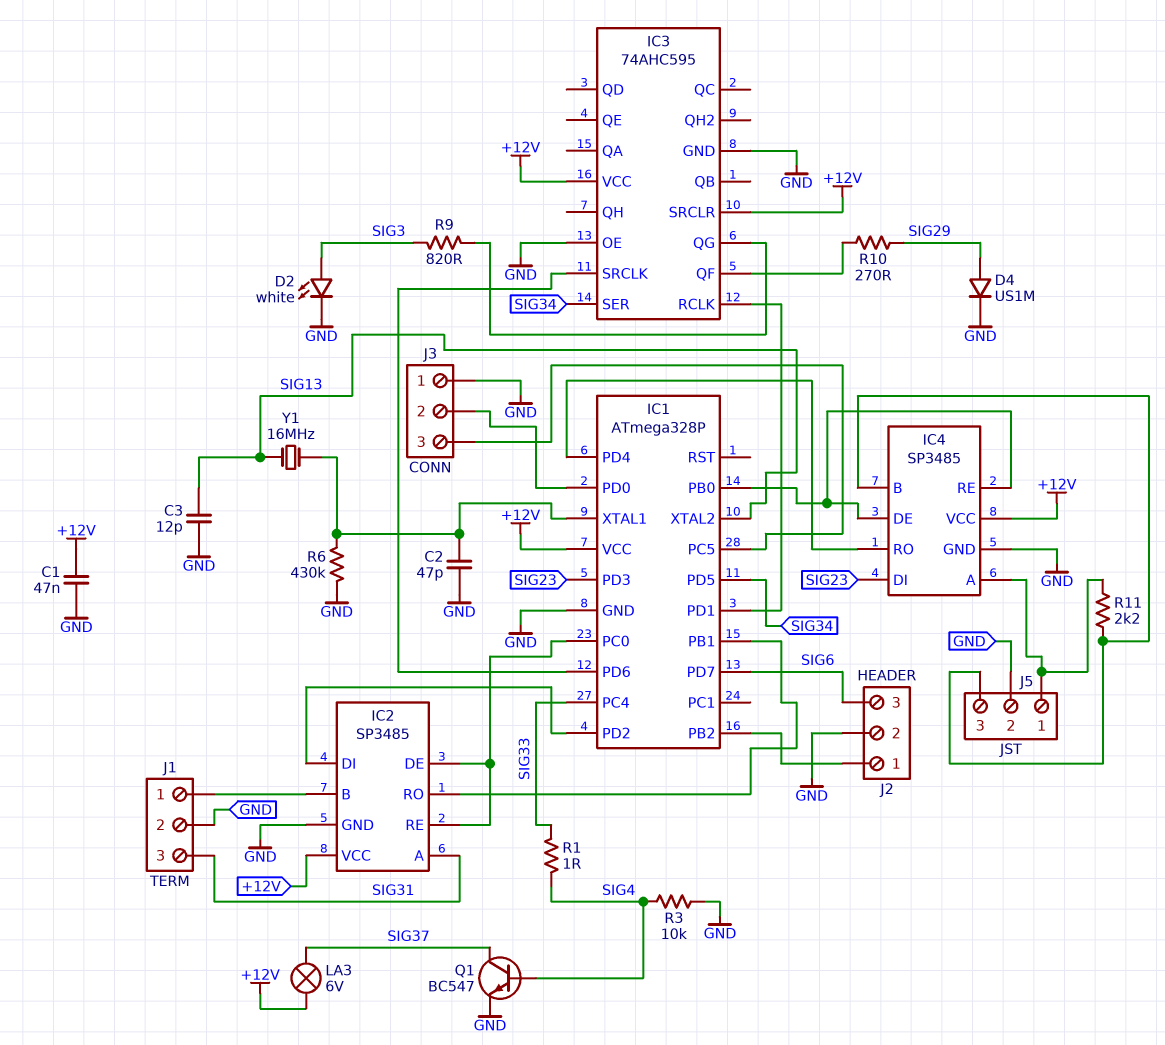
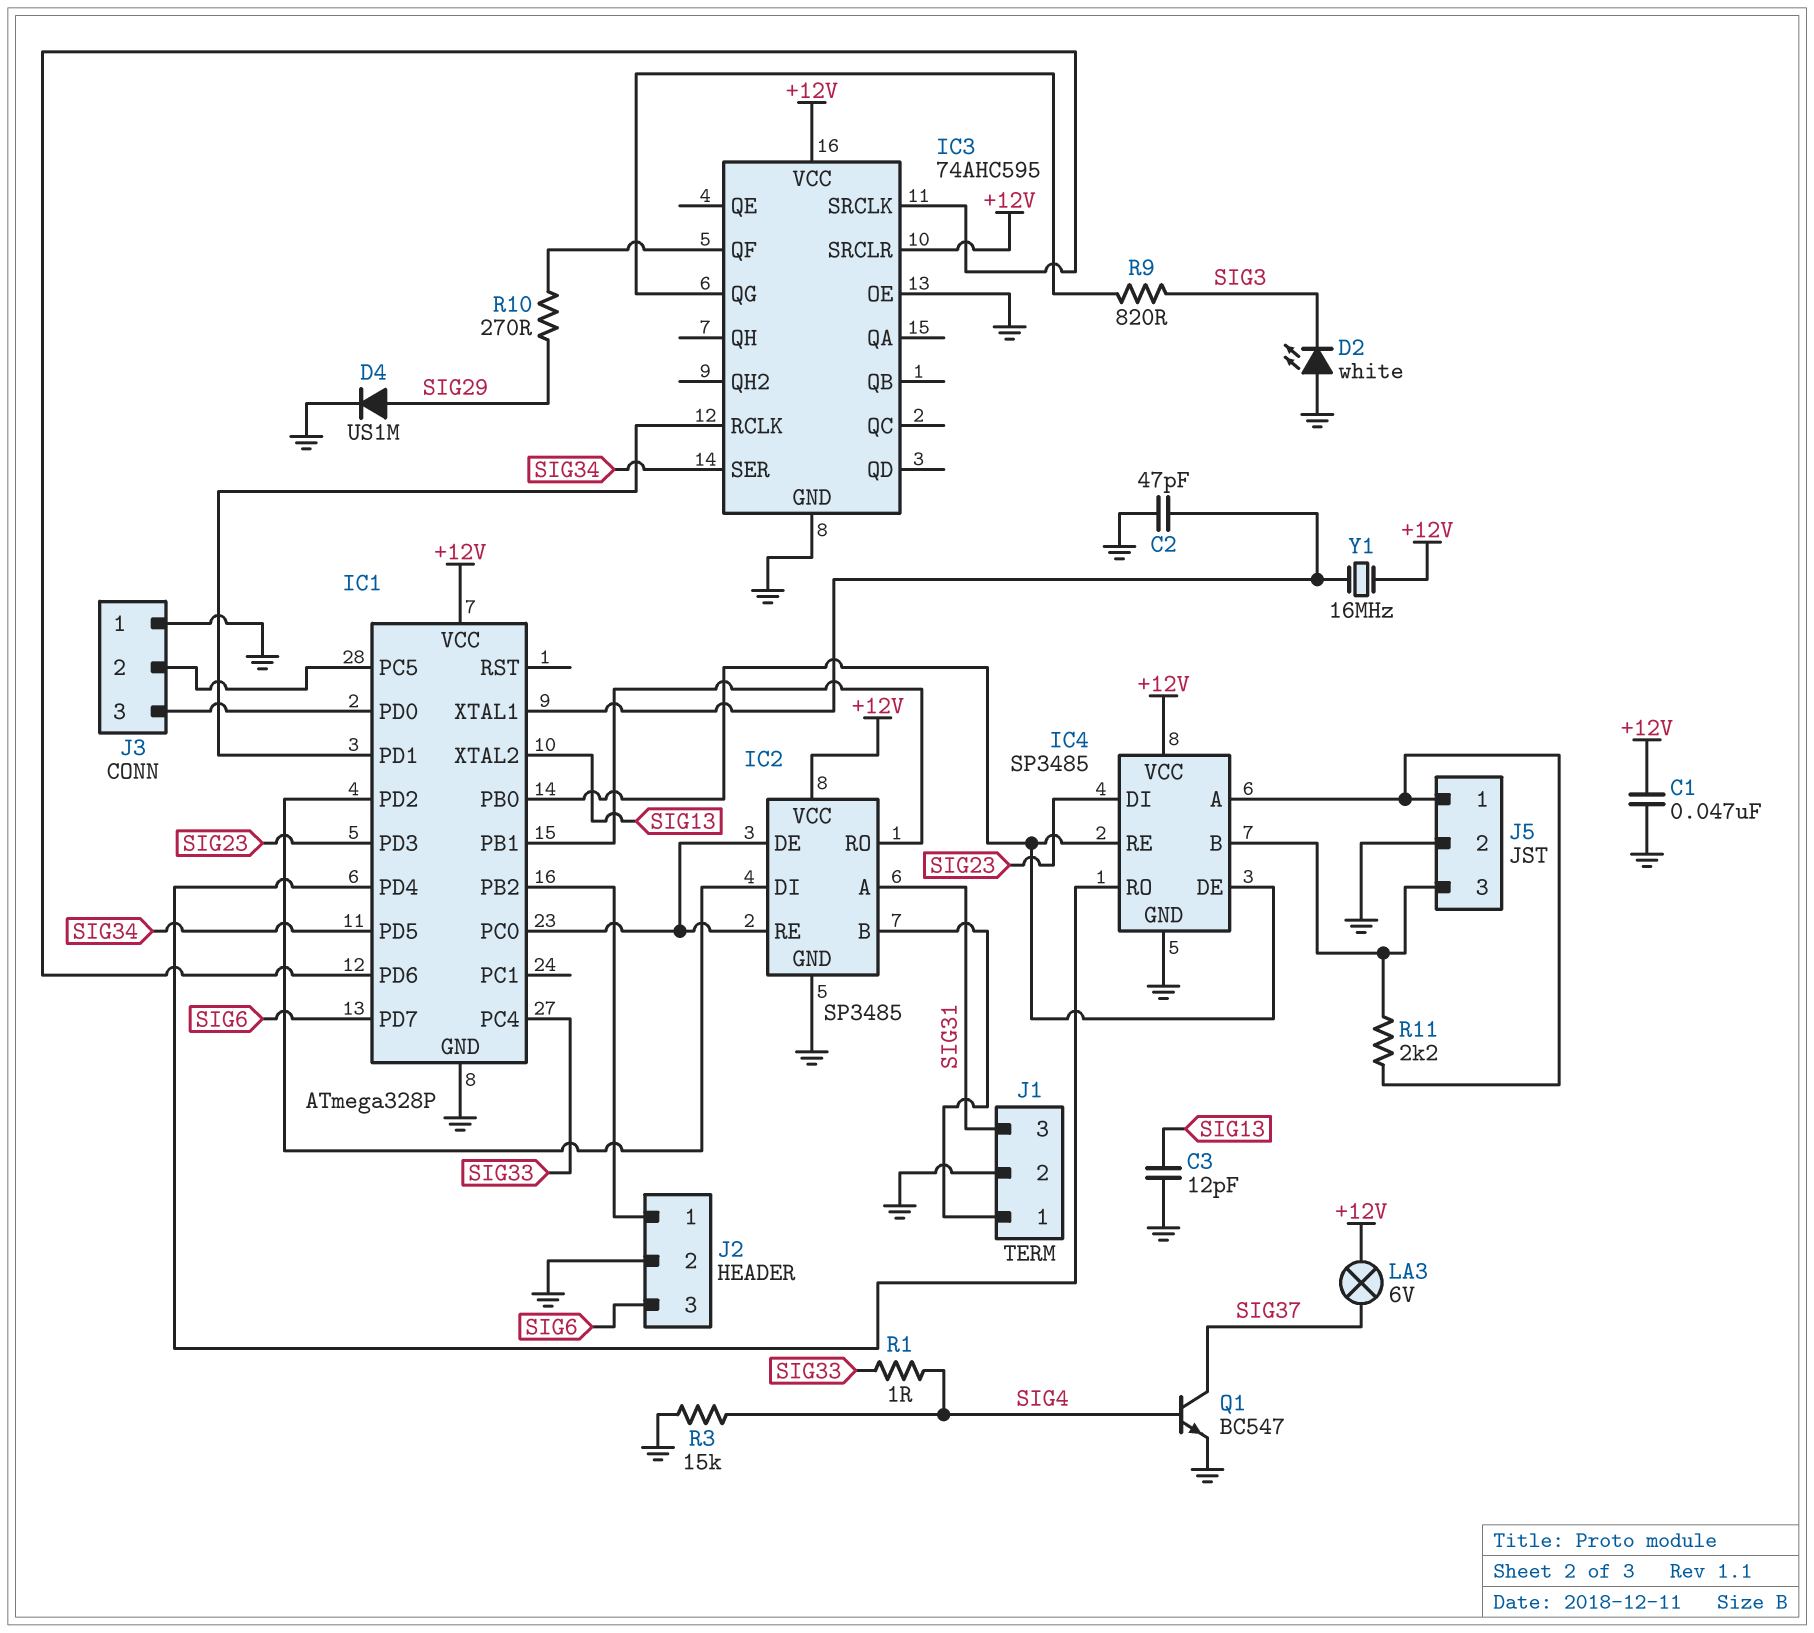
D2: LED white (A SIG3, K GND) -> LED white (A GND, K SIG3)
J3 pin 2: IC1/PD0 -> IC1/PC5
J3 pin 3: IC1/PC5 -> IC1/PD0
R3: 10k (GND, SIG4) -> 15k (GND, SIG4)
R6: 430k (GND, IC1/XTAL1) -> none
Y1: 16MHz (IC1/XTAL1, SIG13) -> 16MHz (+12V, IC1/XTAL1)

